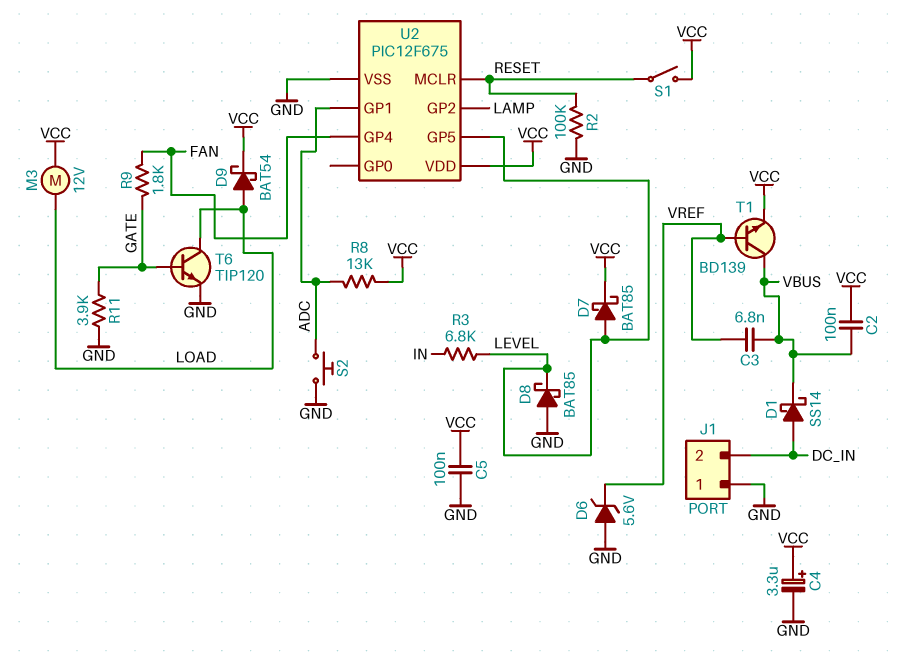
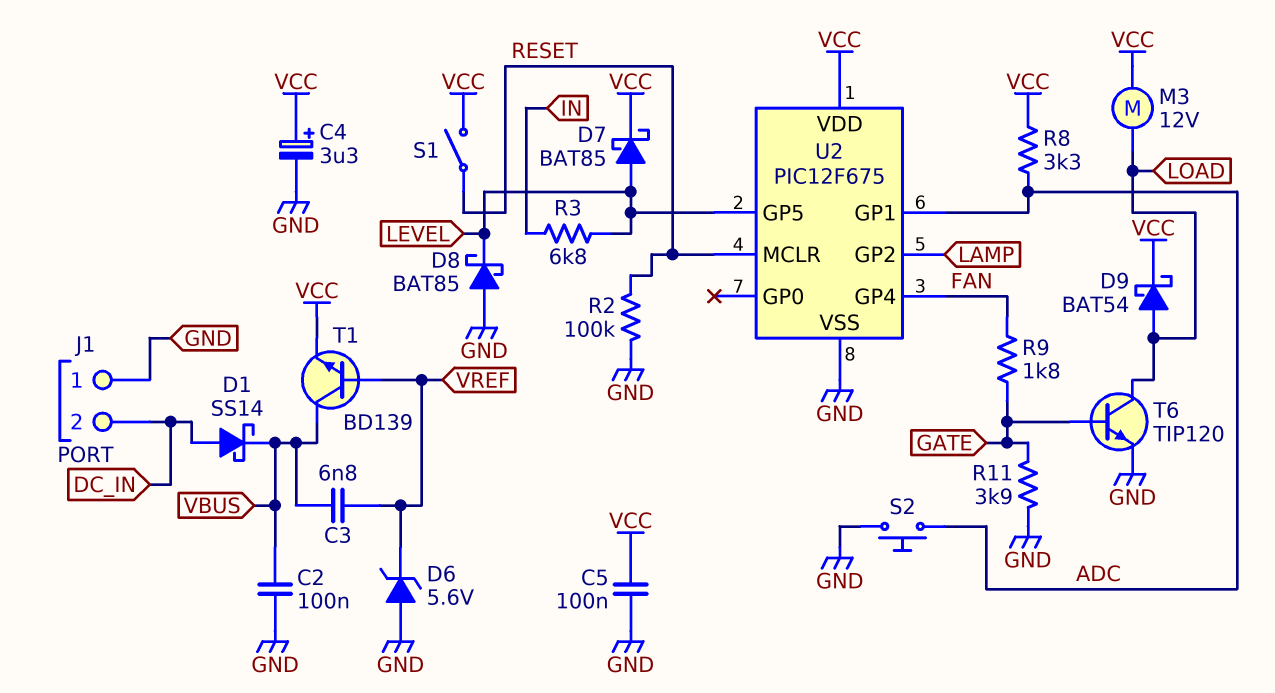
C2: 100nF (VBUS, VCC) -> 100nF (GND, VBUS)
R8: 13k (ADC, VCC) -> 3.3k (ADC, VCC)

